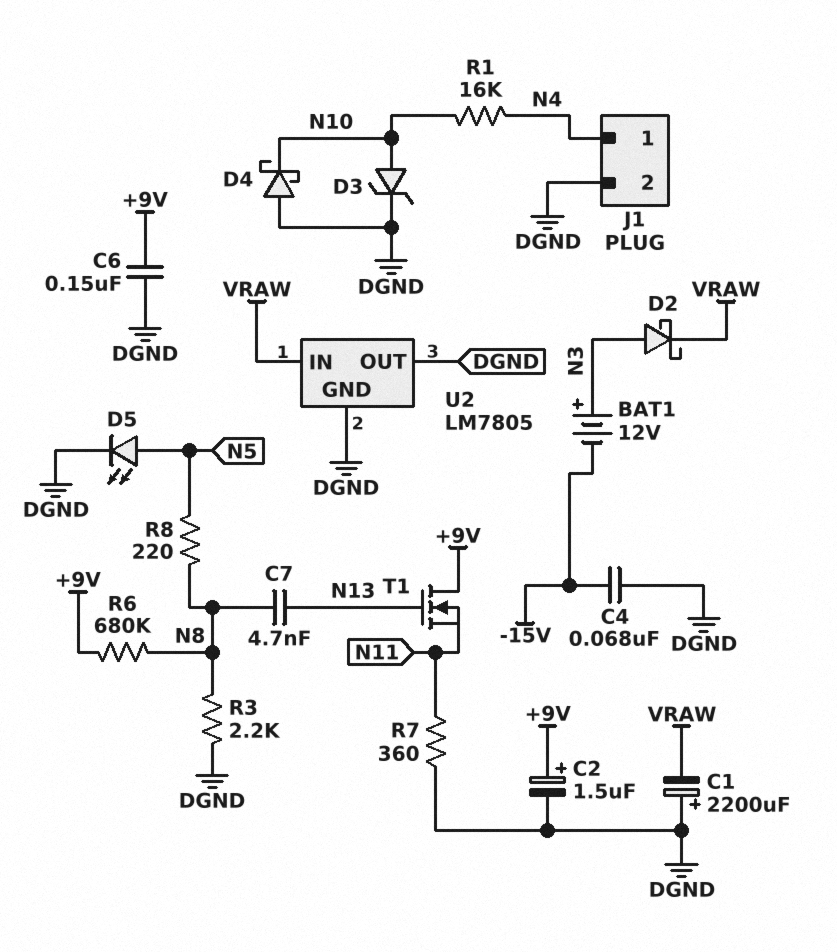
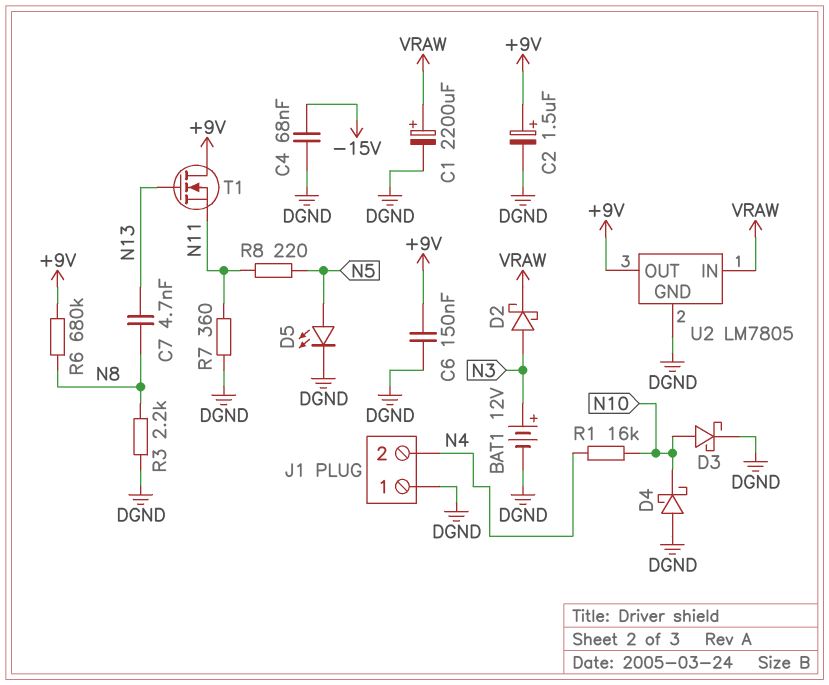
BAT1: 12V (plus N3, minus -15V) -> 12V (plus N3, minus DGND)
C1: 2200uF (plus DGND, minus VRAW) -> 2200uF (plus VRAW, minus DGND)
D3: zener (A N10, K DGND) -> schottky (A N10, K DGND)
J1 pin 1: N4 -> DGND
J1 pin 2: DGND -> N4
R8: 220 (N5, N8) -> 220 (N5, N11)
U2 pin OUT: DGND -> +9V

